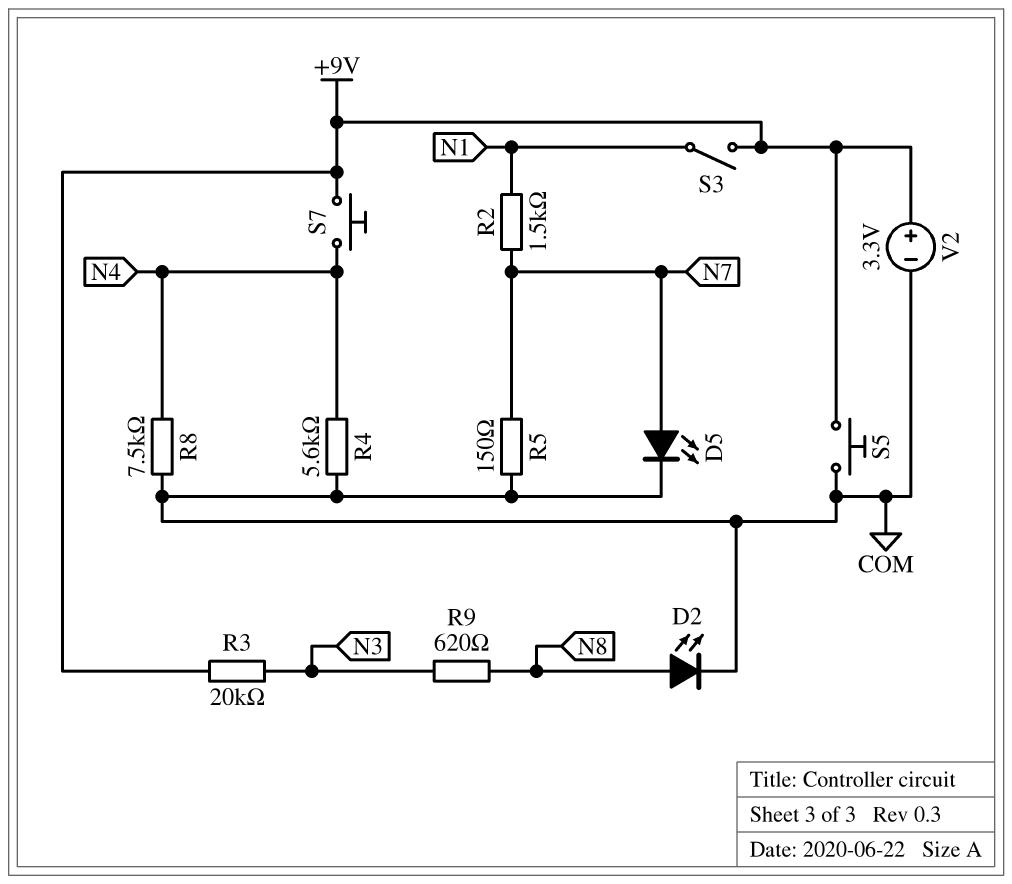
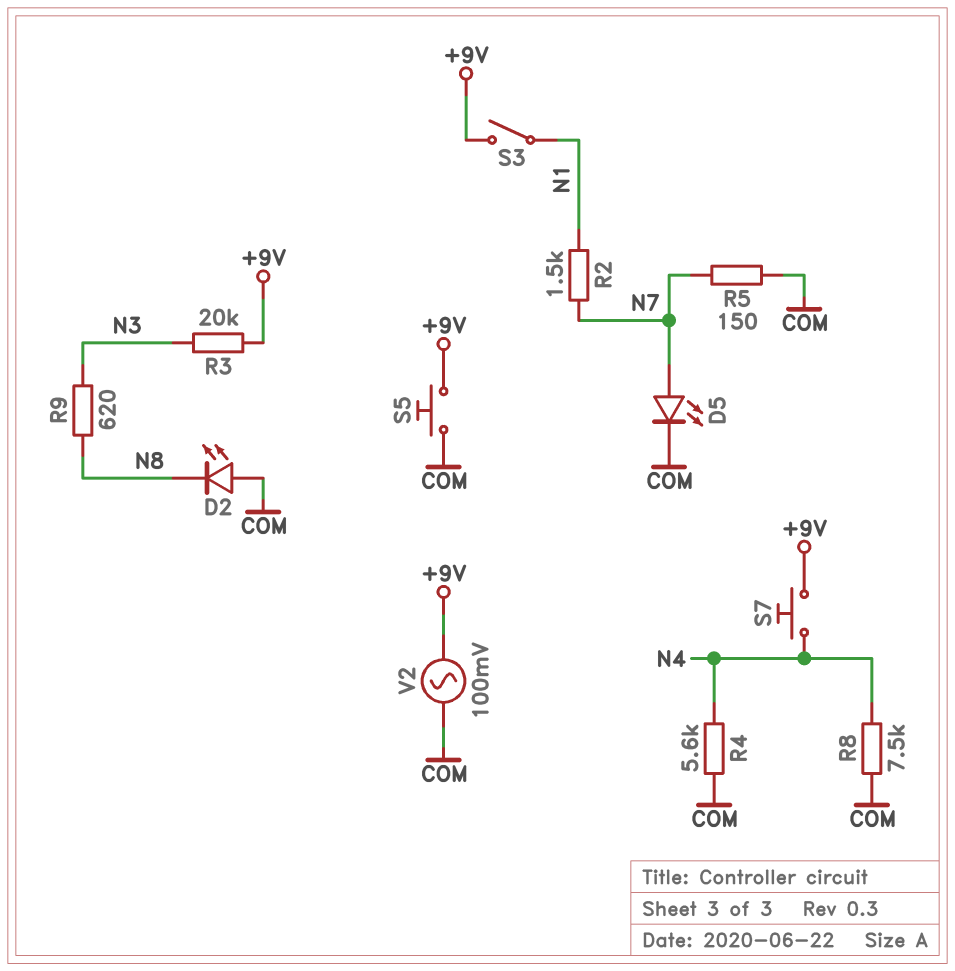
D2: LED (A N8, K COM) -> LED (A COM, K N8)
V2: 3.3V (plus +9V, minus COM) -> AC 100mV (+9V, COM)

